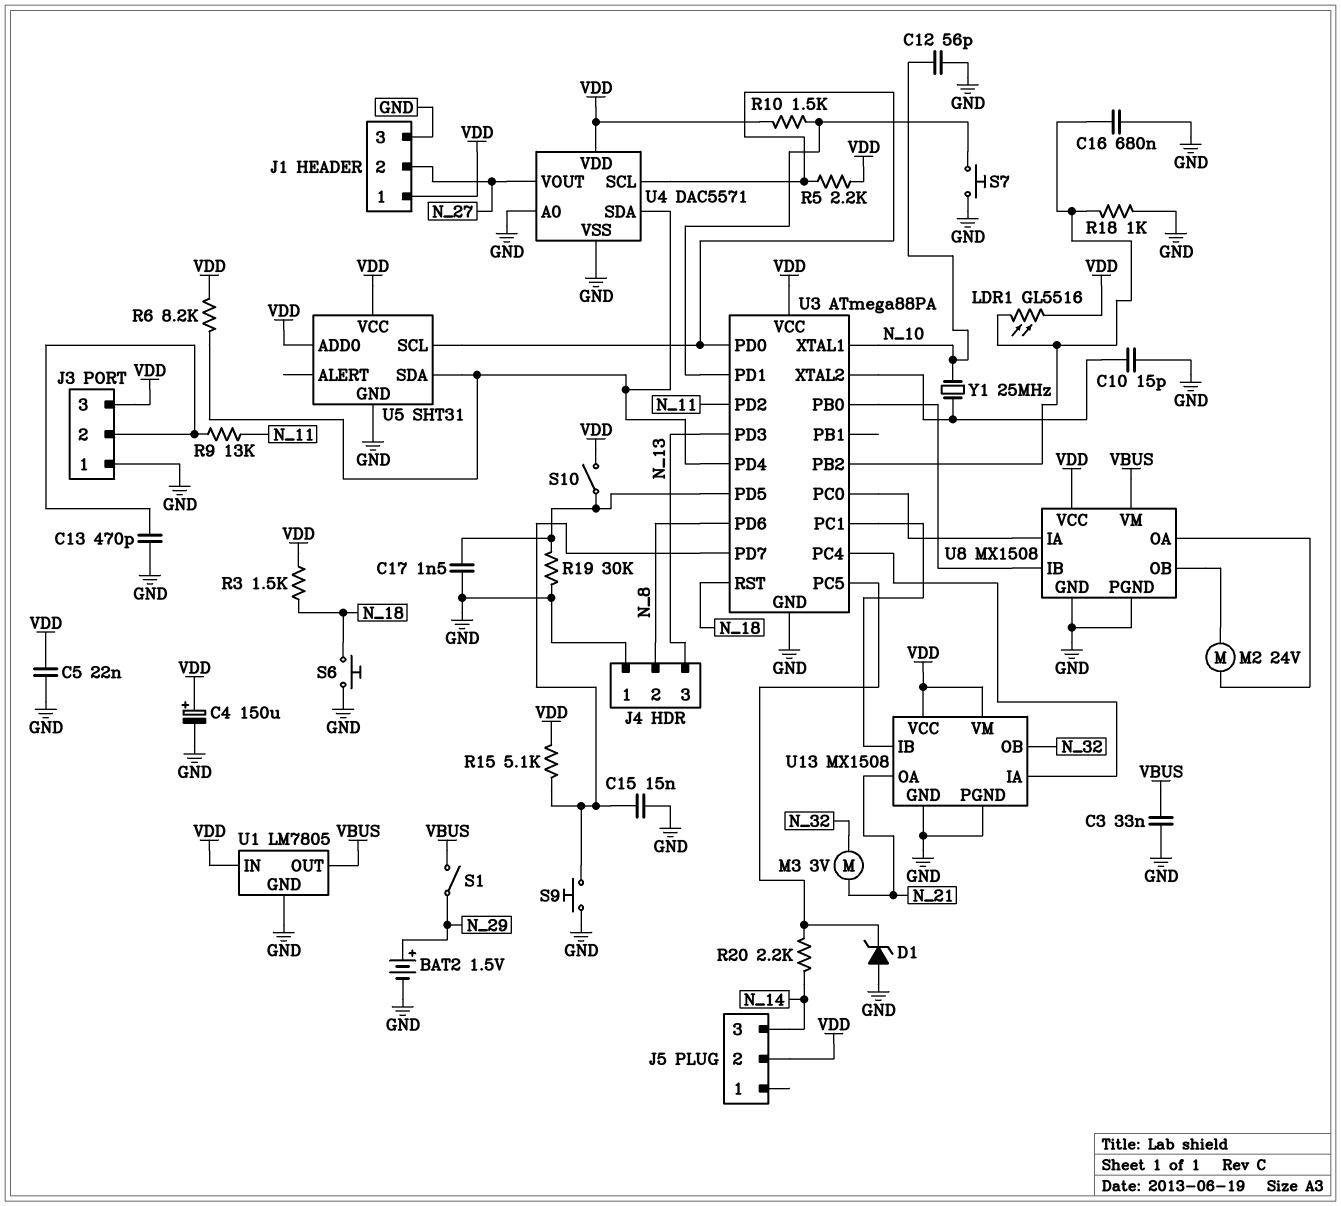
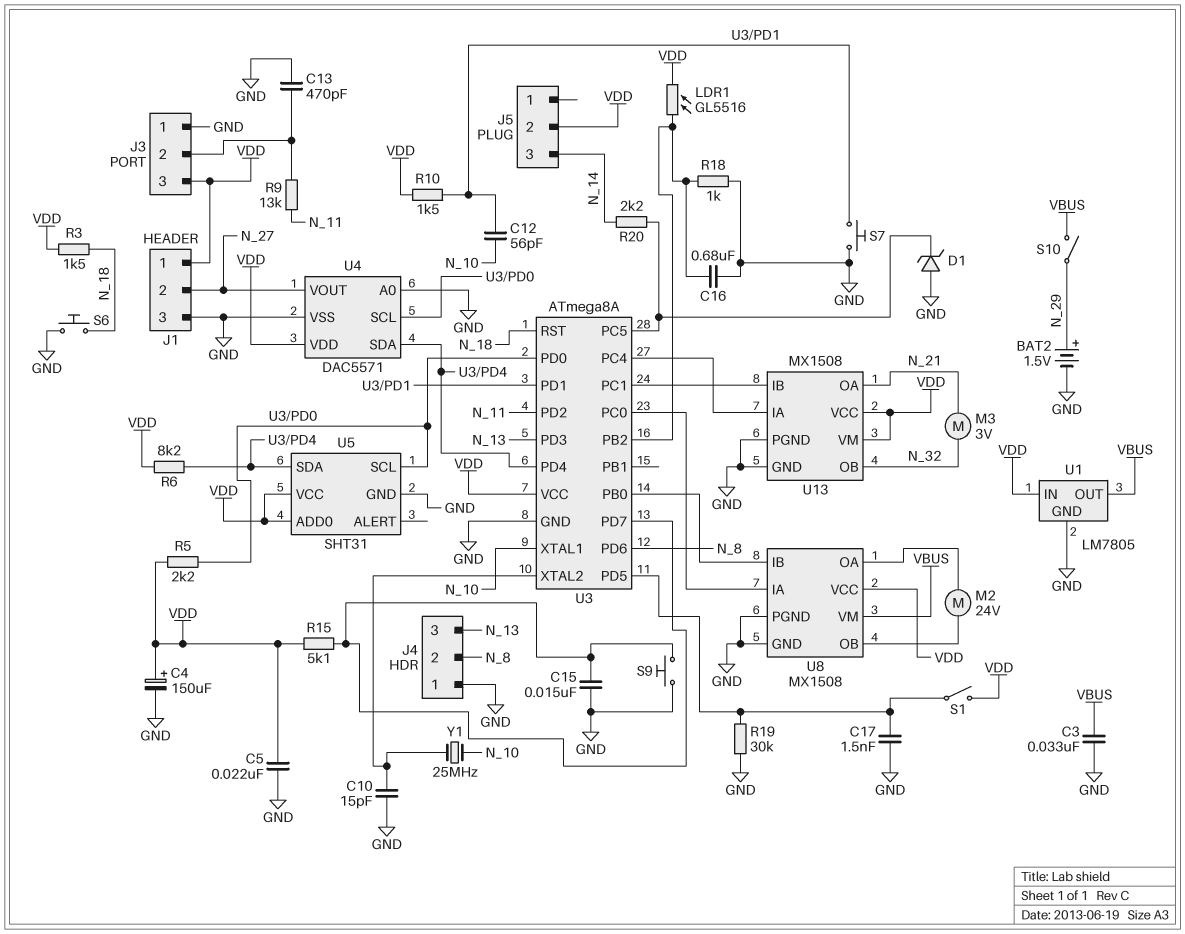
C12: 56pF (GND, N_10) -> 56pF (N_10, U3/PD1)
S1: switch (N_29, VBUS) -> switch (U3/PD5, VDD)
S10: switch (U3/PD5, VDD) -> switch (N_29, VBUS)
U3: ATmega88PA -> ATmega8A

